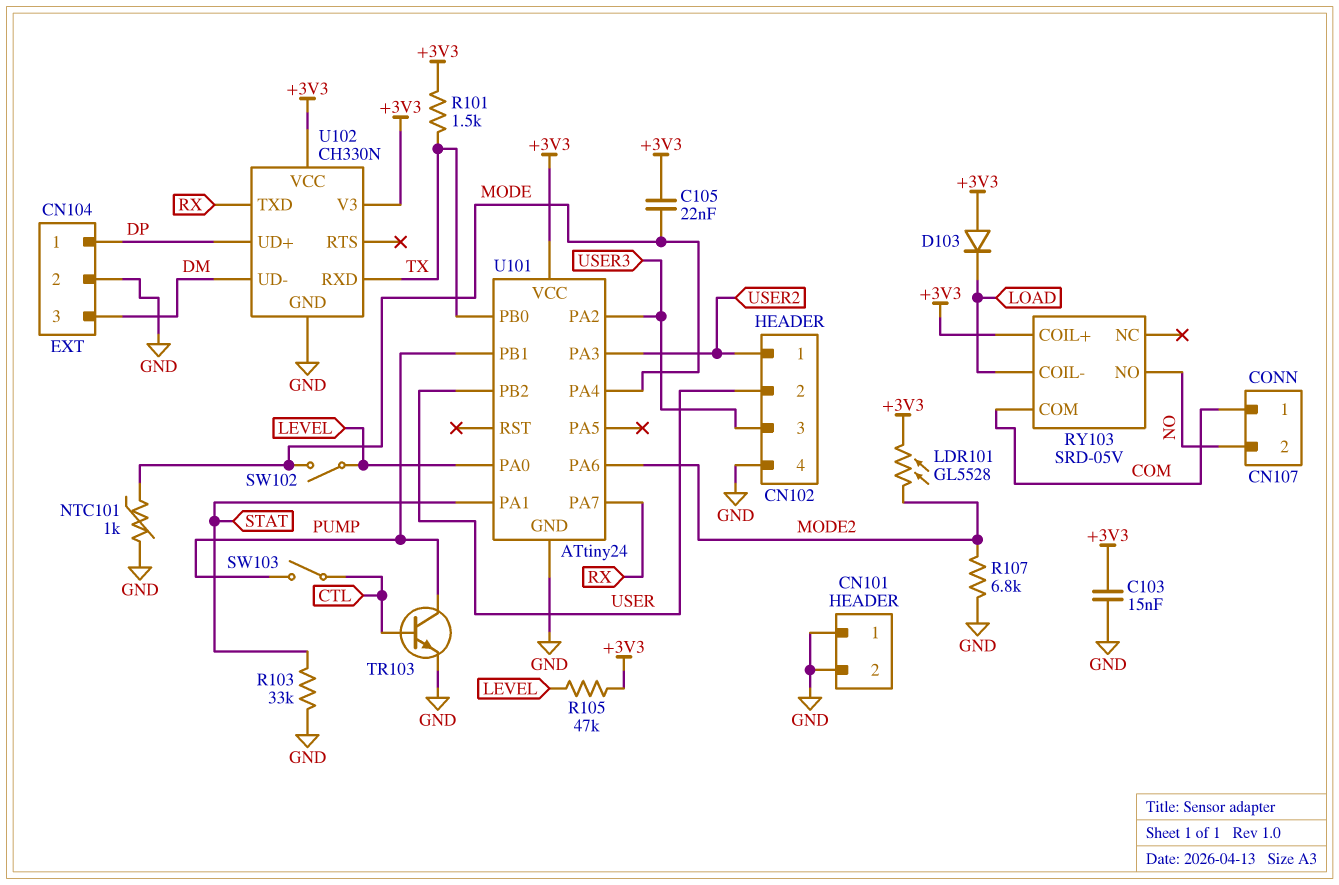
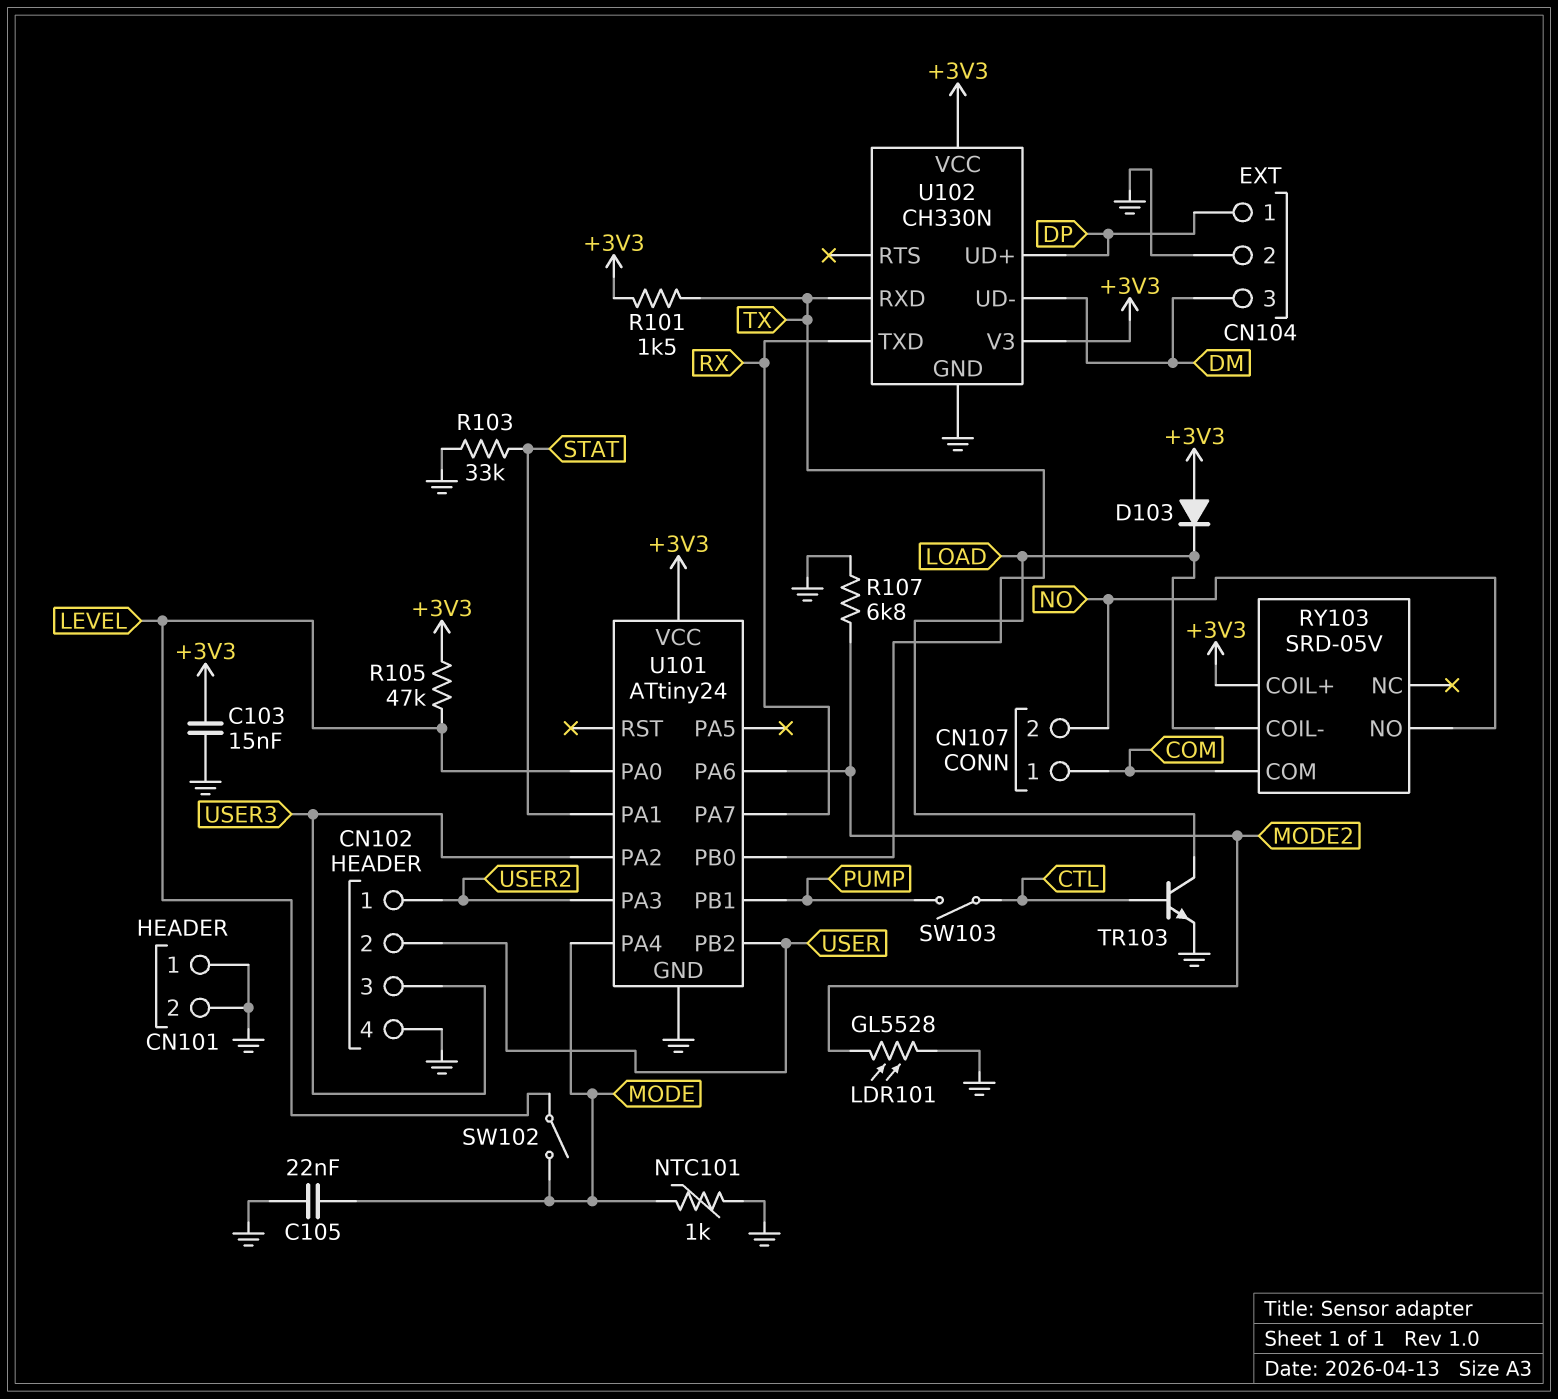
C105: 22nF (+3V3, MODE) -> 22nF (GND, MODE)
LDR101: GL5528 (+3V3, MODE2) -> GL5528 (GND, MODE2)
TR103: NPN (B CTL, C PUMP, E GND) -> NPN (B CTL, C LOAD, E GND)

